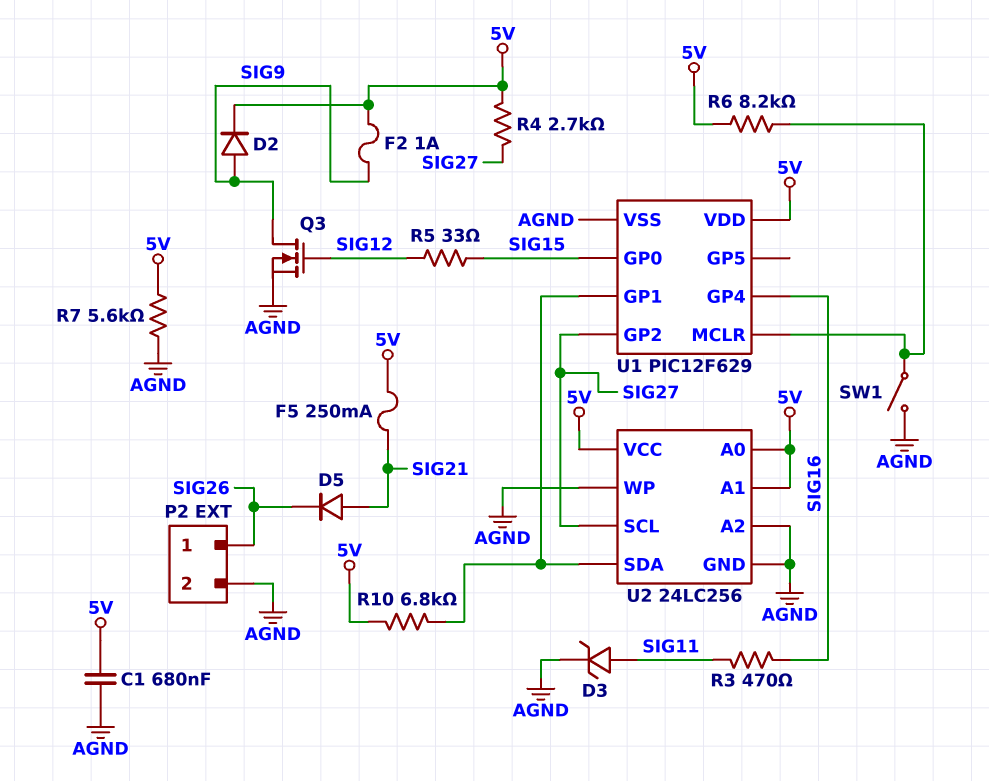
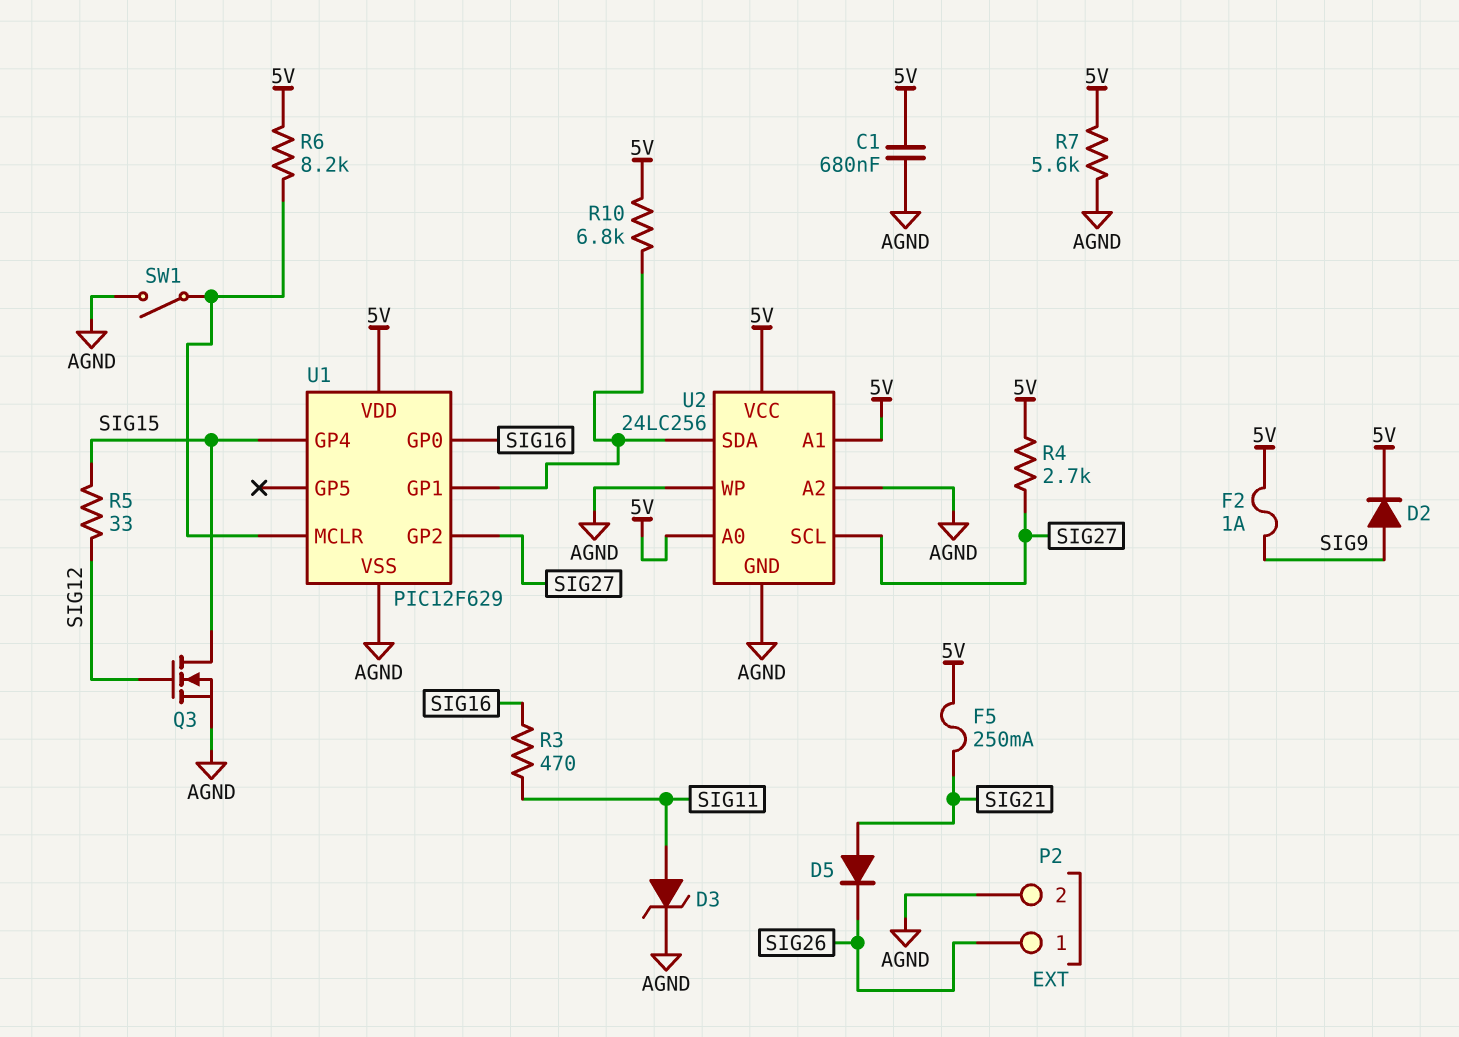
Q3: NMOS (G SIG12, D SIG9, S AGND) -> NMOS (G SIG12, D SIG15, S AGND)
U1 pin GP0: SIG15 -> SIG16
U1 pin GP4: SIG16 -> SIG15

